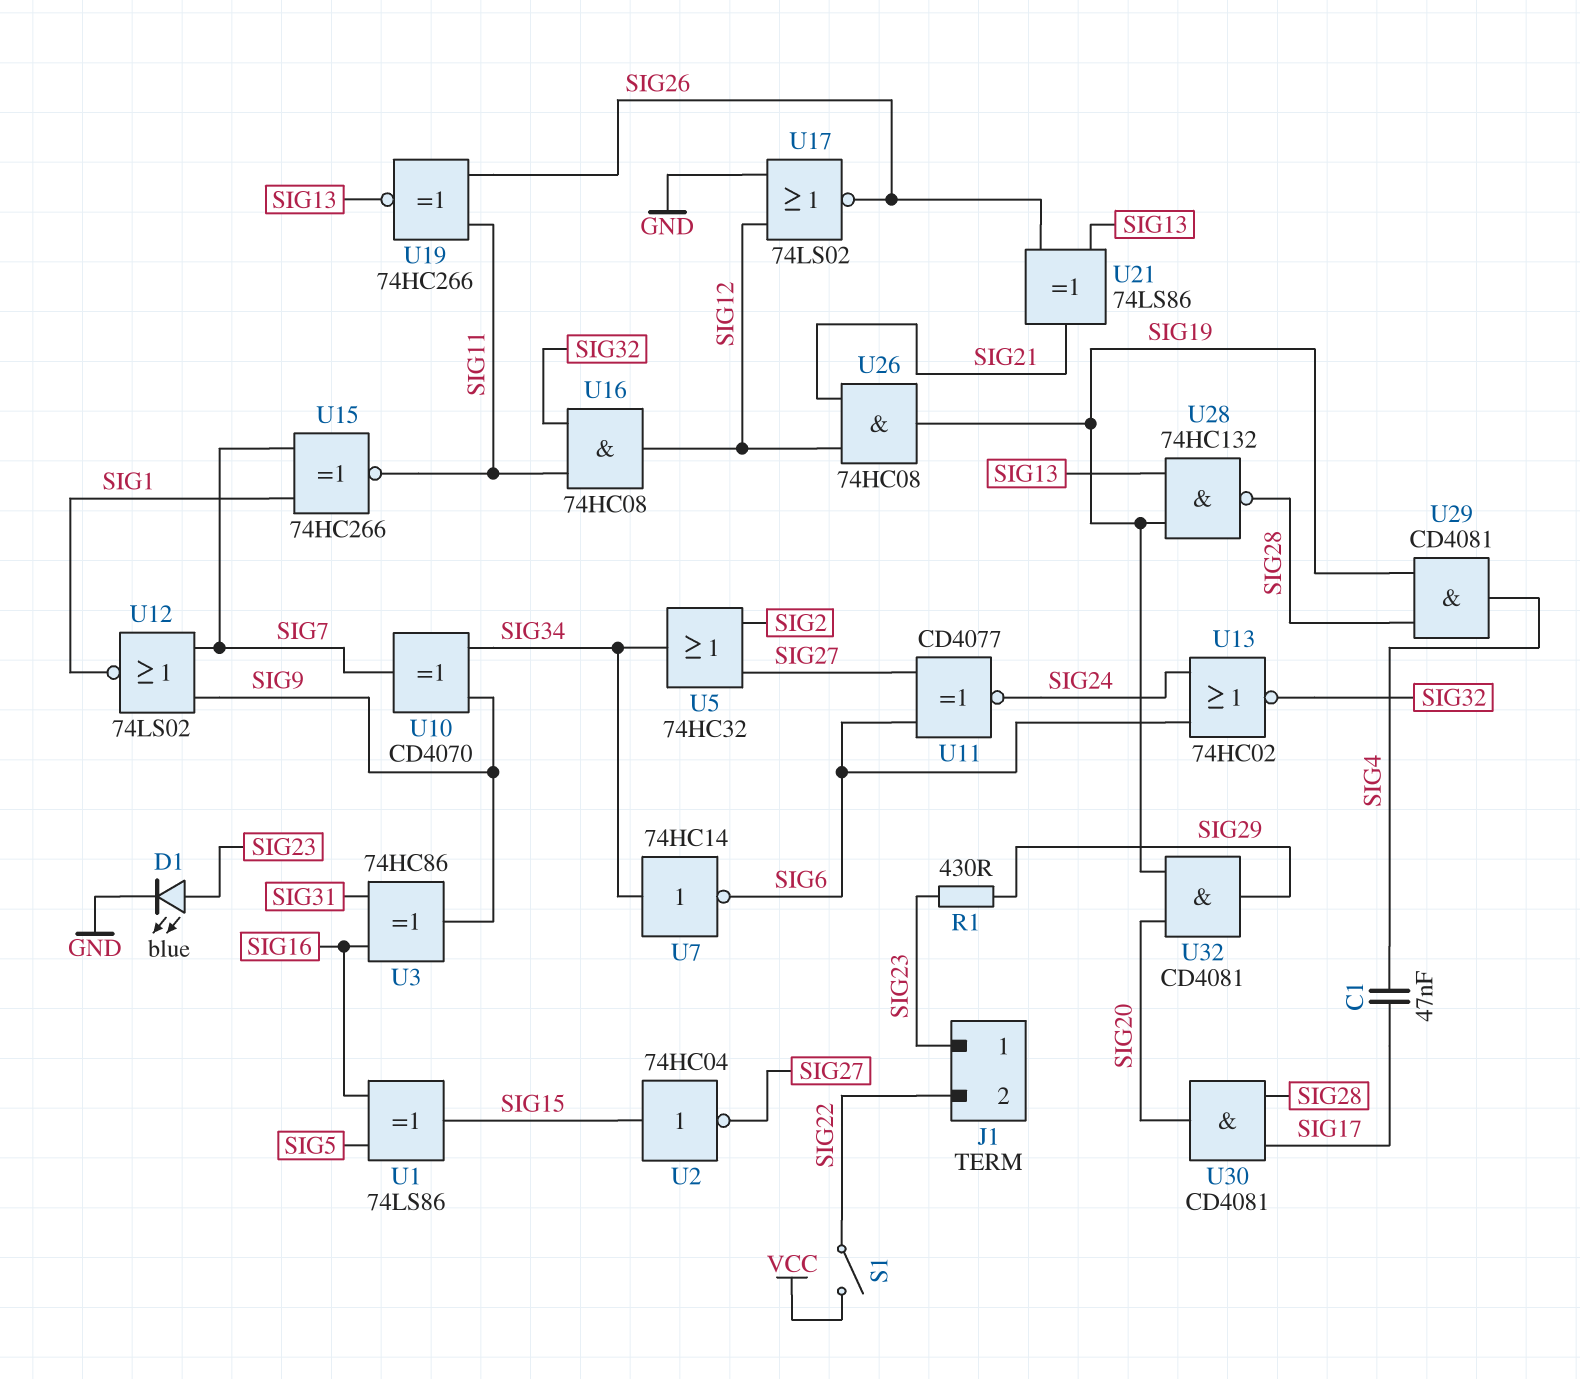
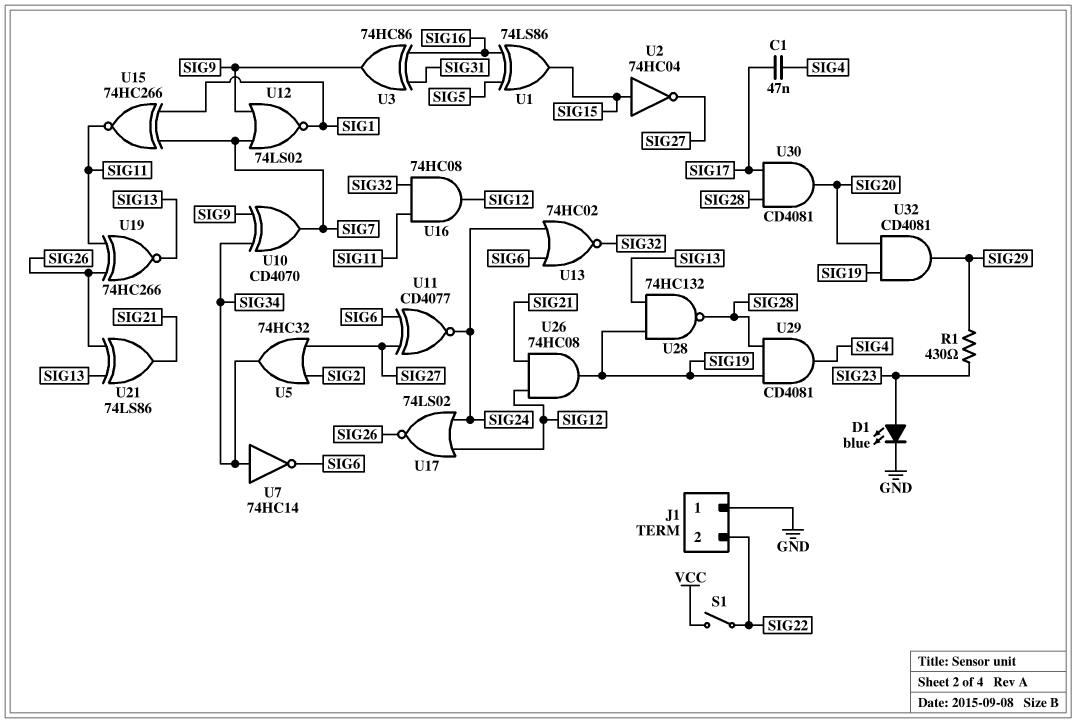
J1 pin 1: SIG23 -> GND
U17: NOR 74LS02 (in GND, in SIG12, out SIG26) -> NOR 74LS02 (in SIG12, in SIG24, out SIG26)

